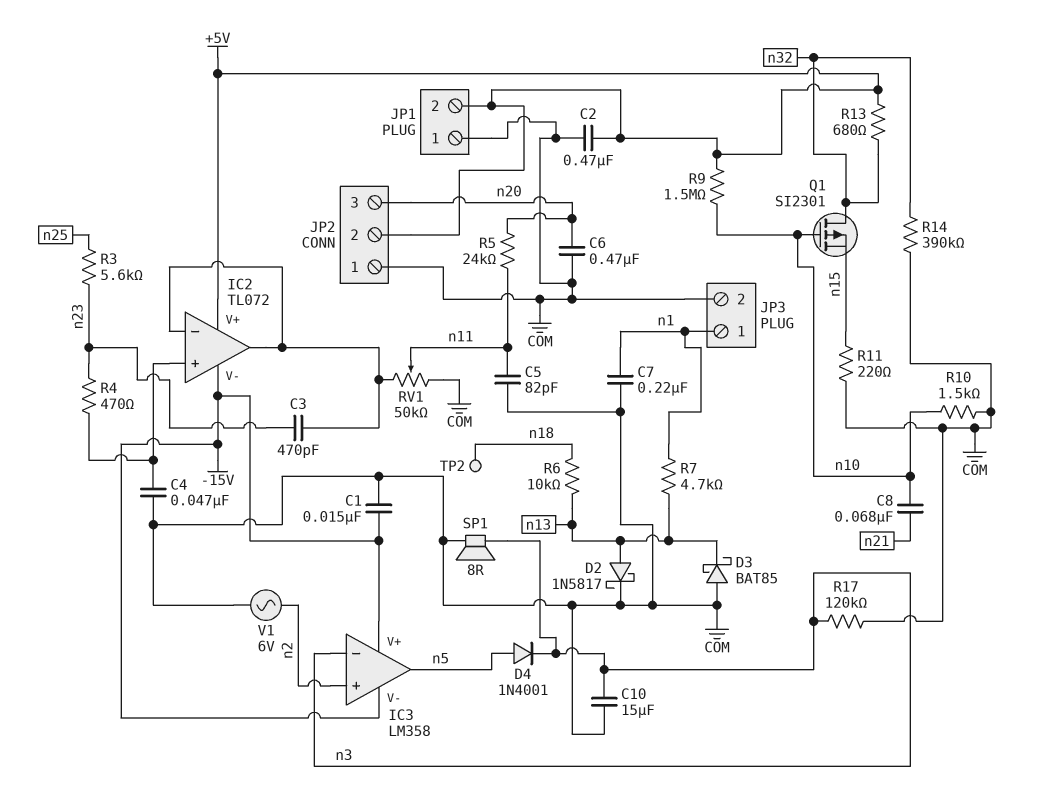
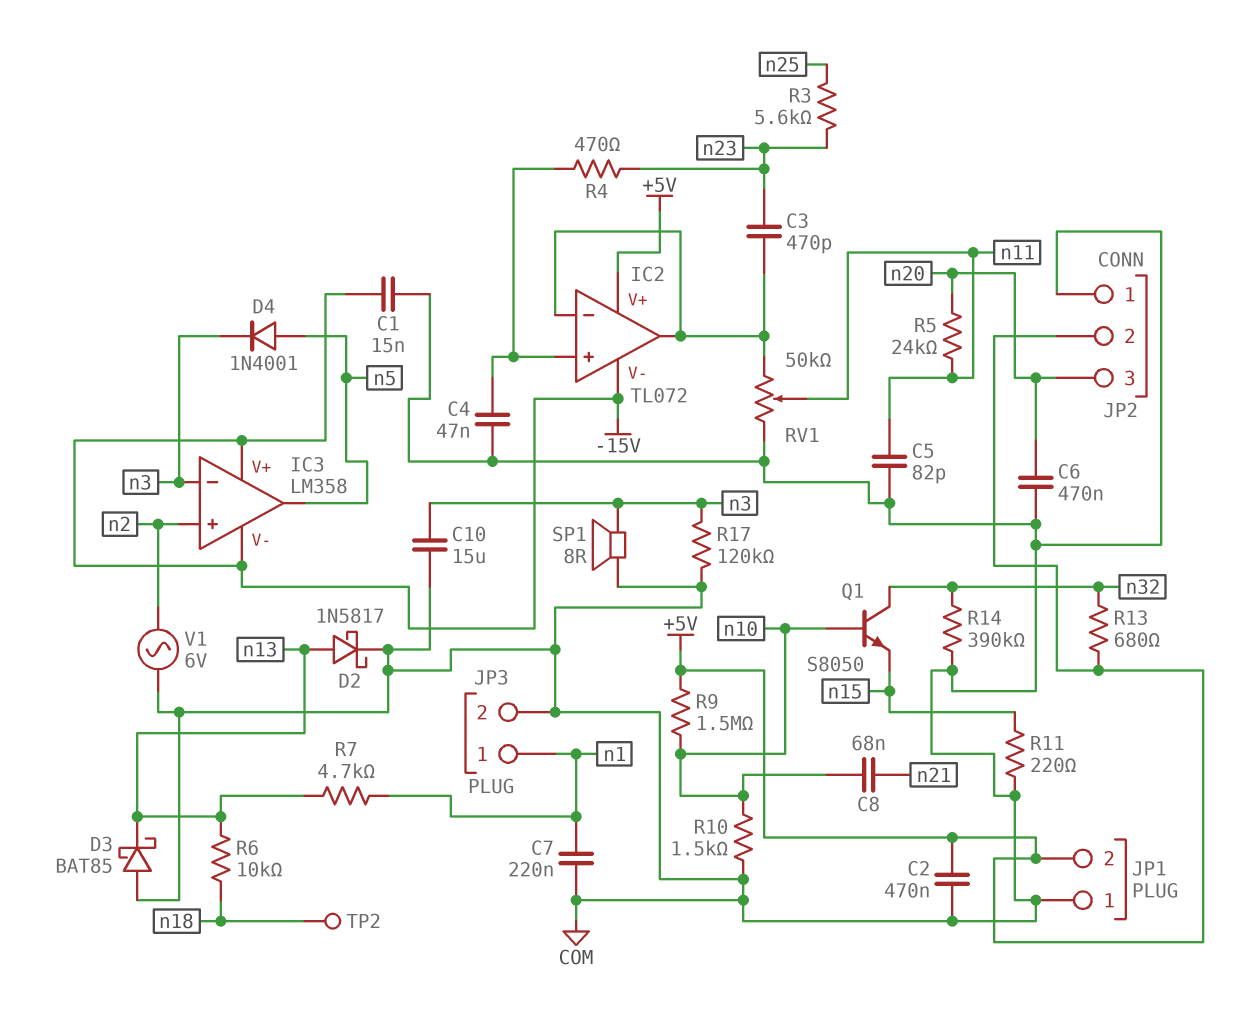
Q1: PMOS SI2301 (G n10, D n32, S n15) -> NPN S8050 (B n10, C n32, E n15)

